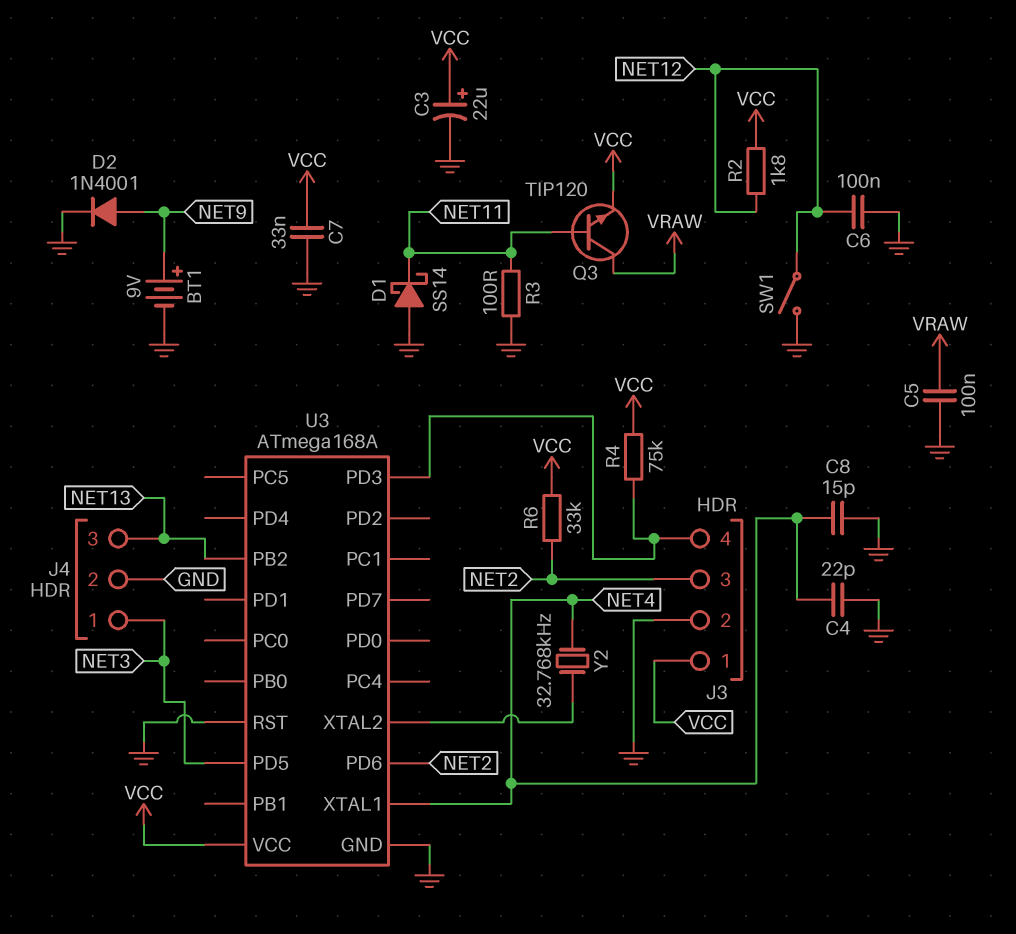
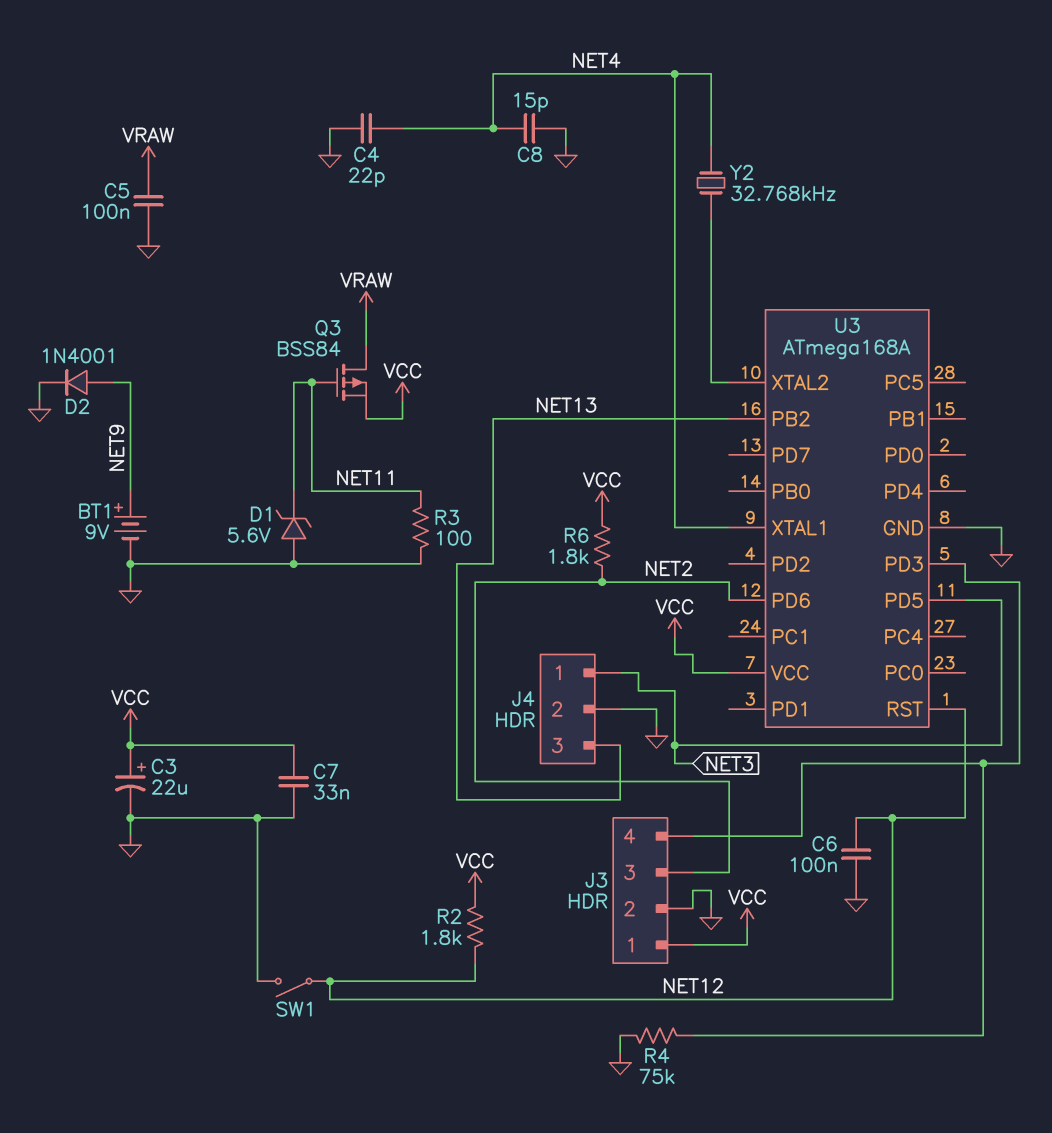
D1: schottky SS14 (A GND, K NET11) -> zener 5.6V (A GND, K NET11)
Q3: NPN TIP120 (B NET11, C VRAW, E VCC) -> PMOS BSS84 (G NET11, D VRAW, S VCC)
R4: 75k (J3/4, VCC) -> 75k (GND, J3/4)
R6: 33k (NET2, VCC) -> 1.8k (NET2, VCC)
U3 pin RST: GND -> NET12

